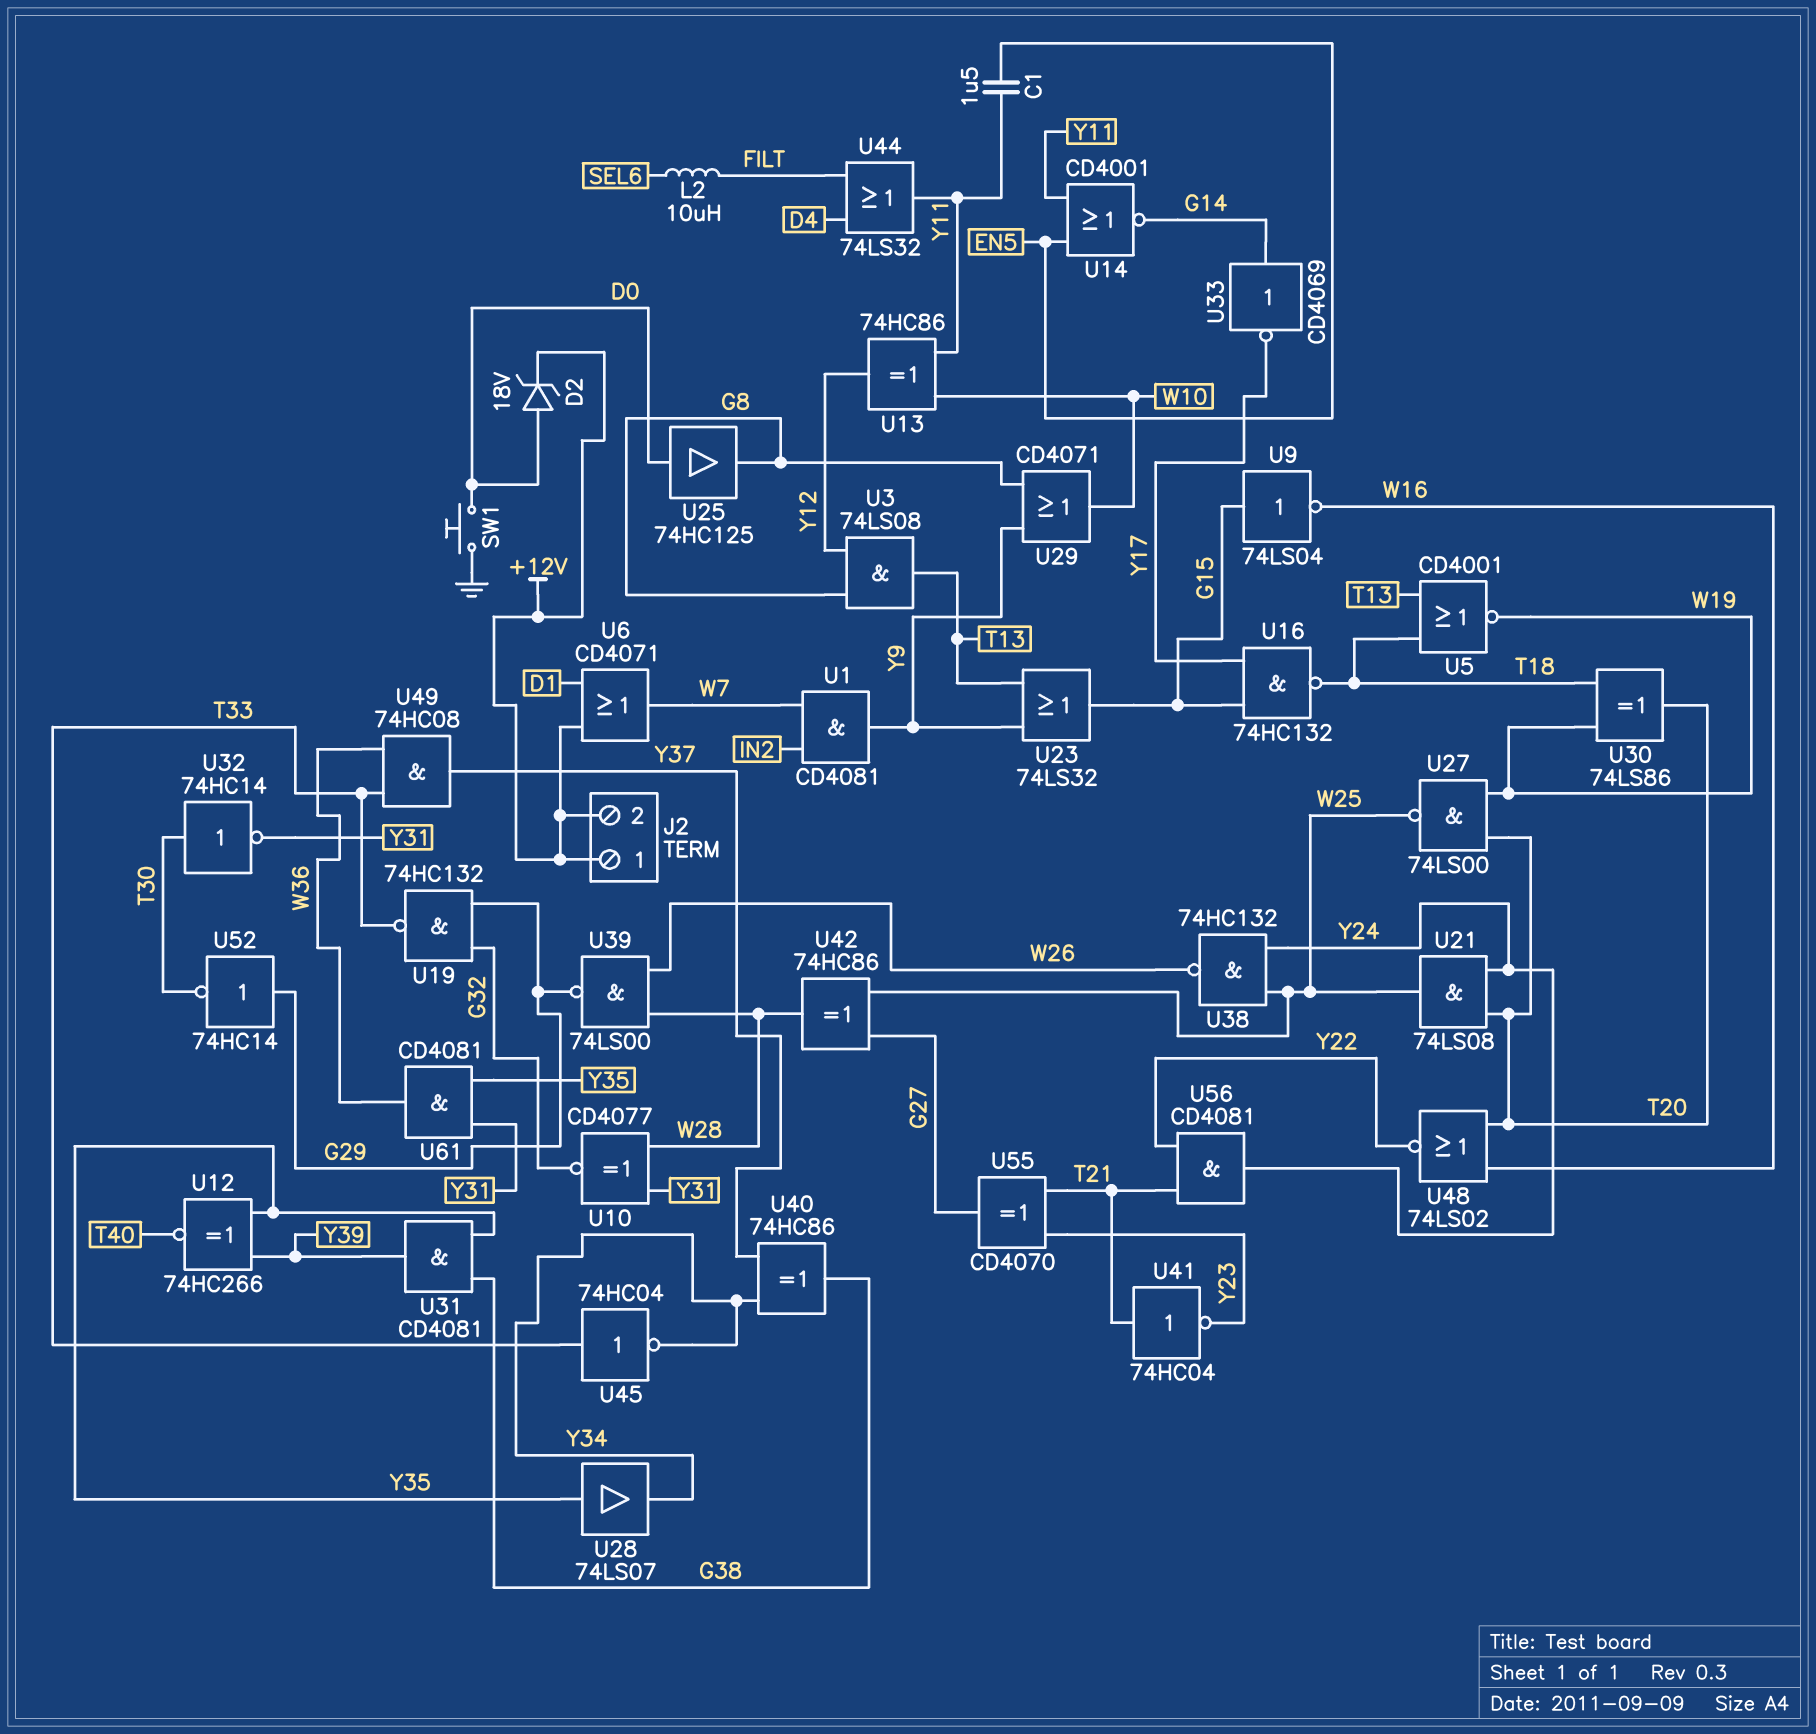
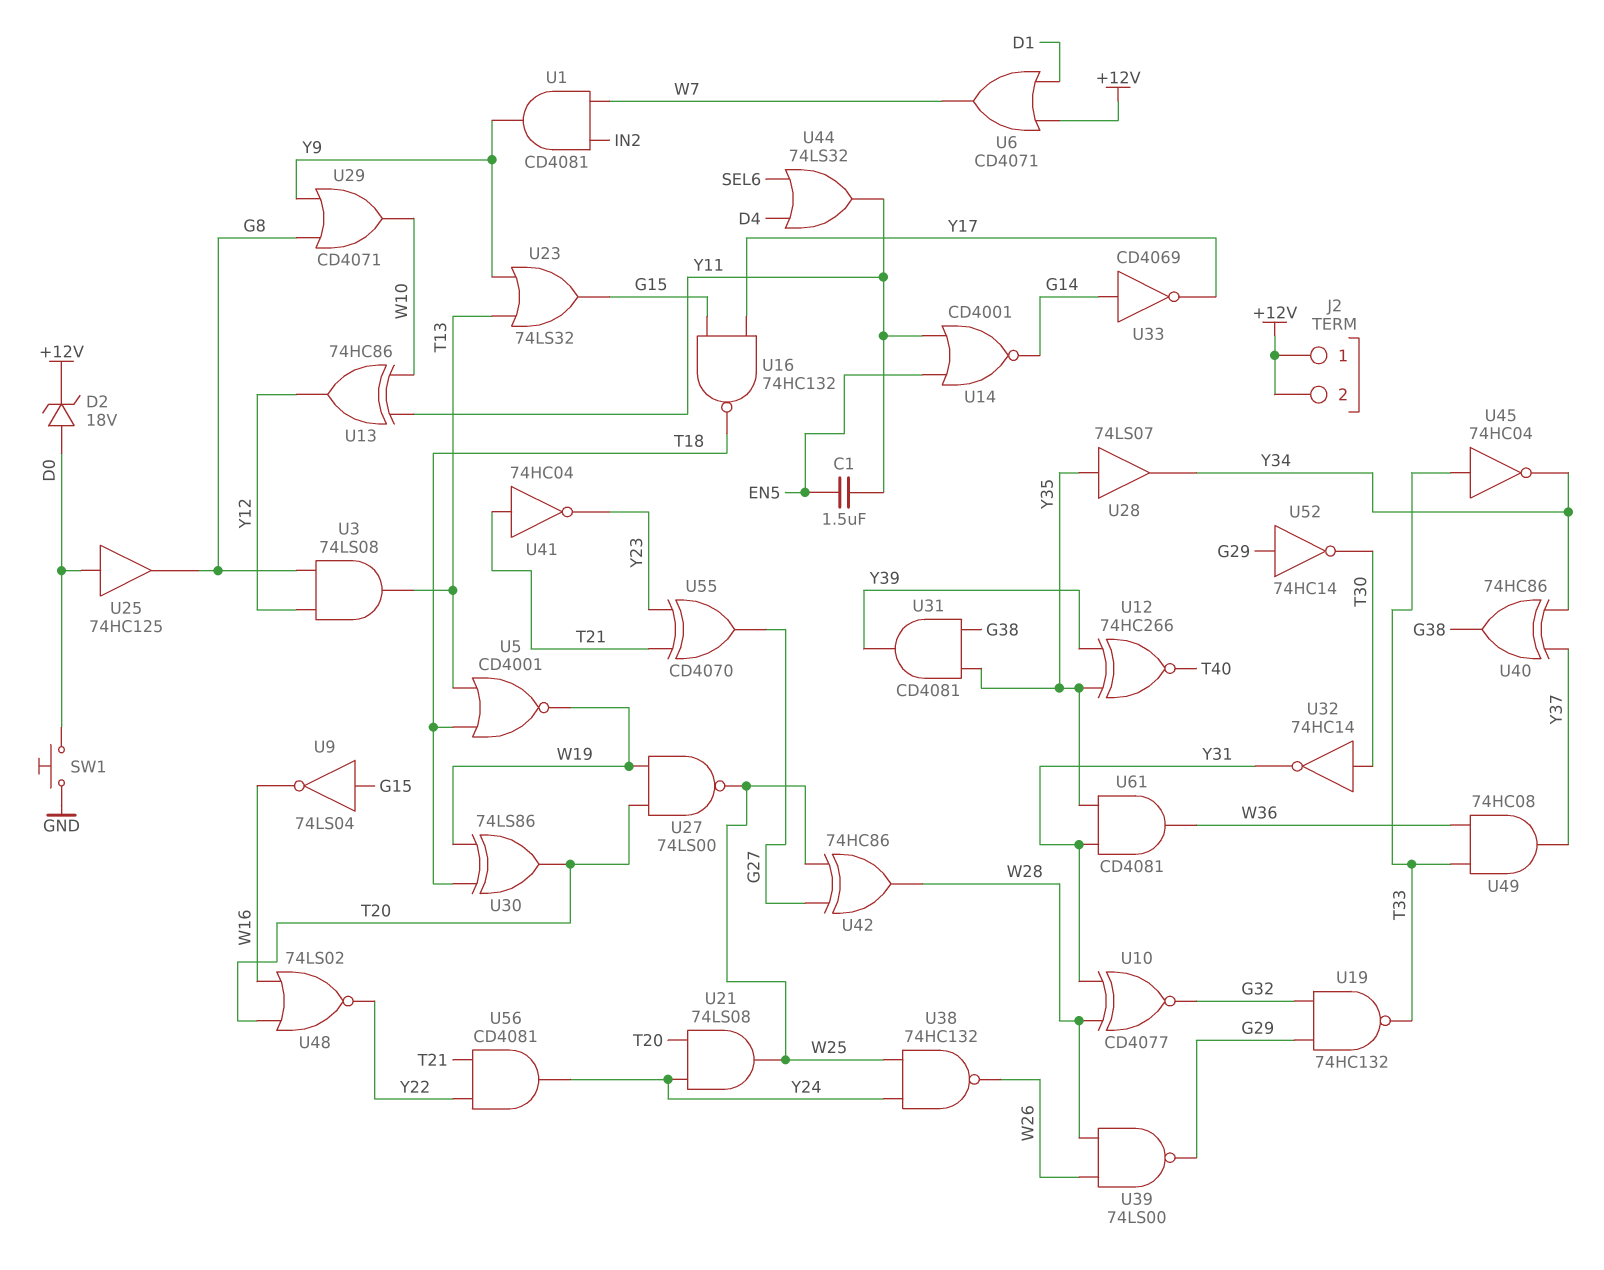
L2: 10uH (FILT, SEL6) -> none
U44: OR 74LS32 (in D4, in FILT, out Y11) -> OR 74LS32 (in D4, in SEL6, out Y11)

